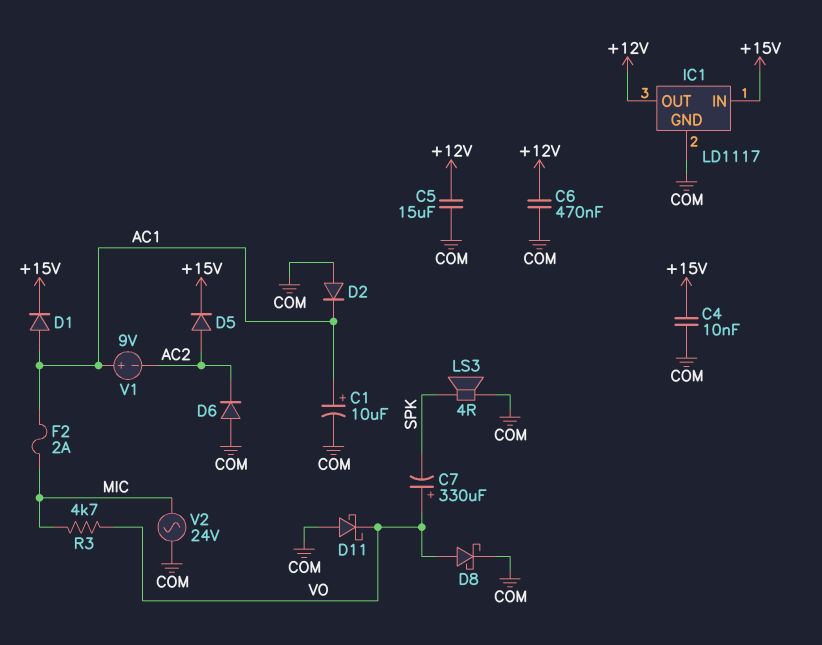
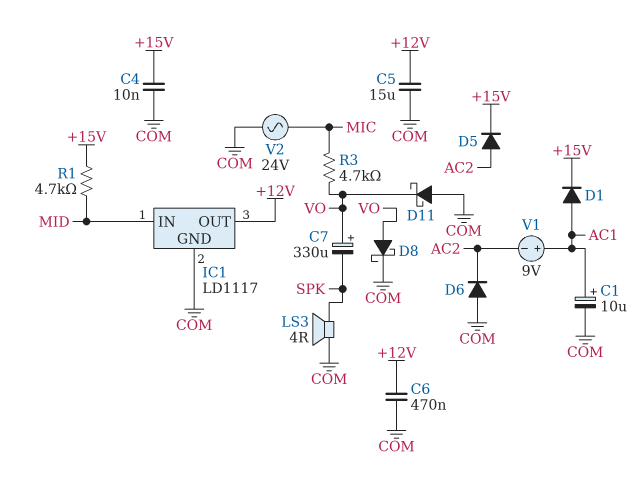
D2: diode (A COM, K AC1) -> none
F2: 2A (AC1, MIC) -> none
IC1 pin IN: +15V -> MID
R1: none -> 4.7k (+15V, MID)

